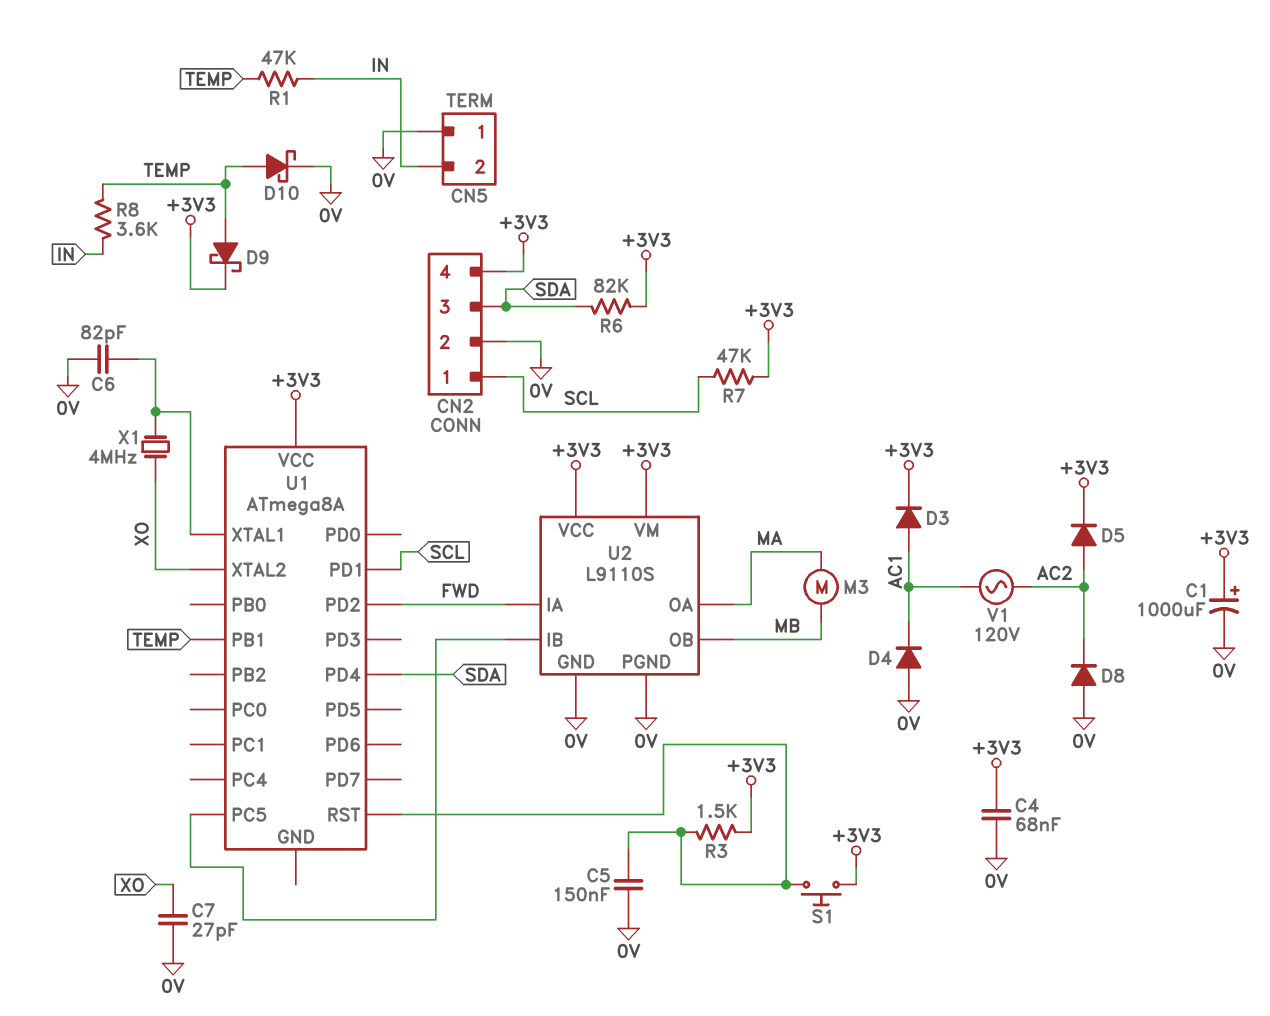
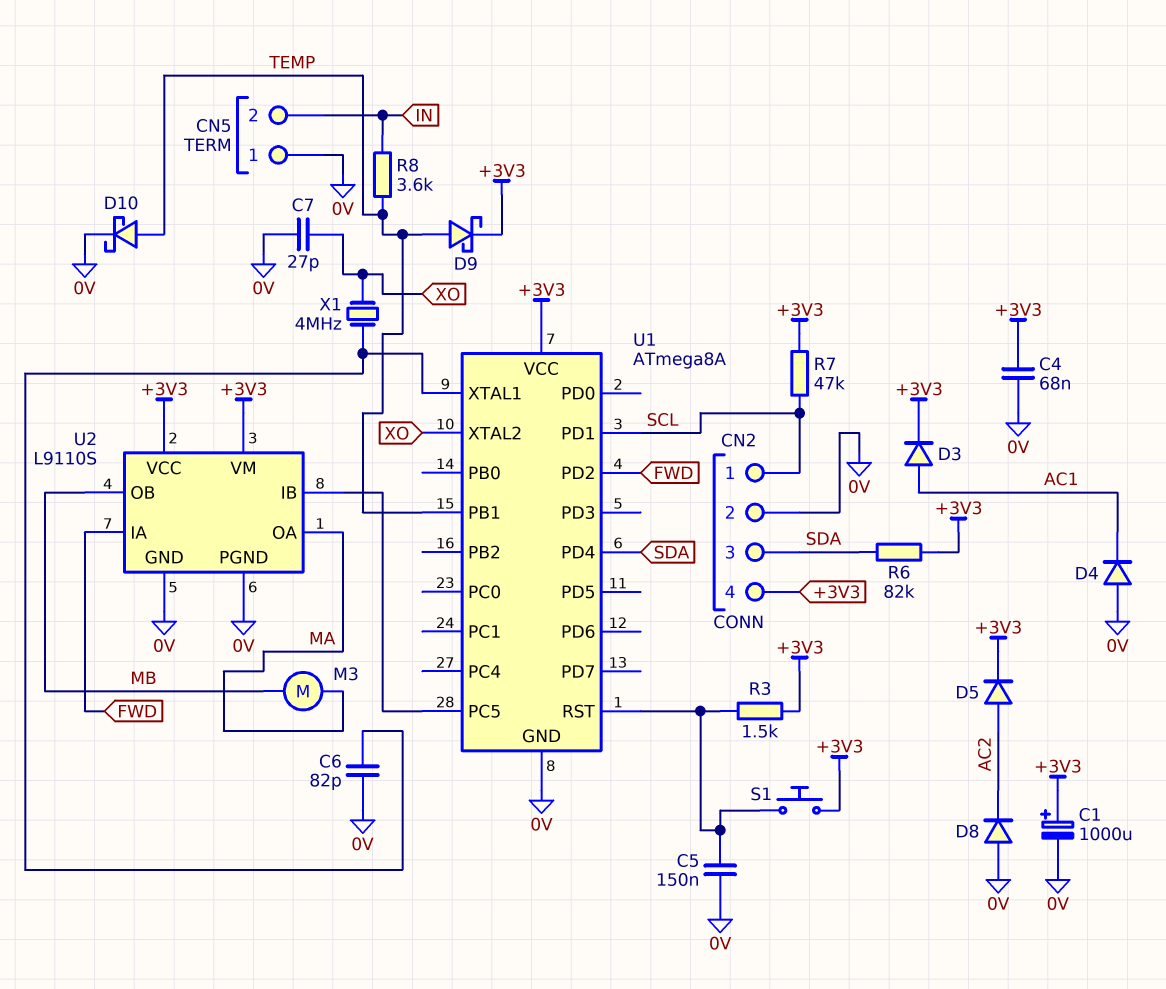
R1: 47k (IN, TEMP) -> none
U1 pin GND: none -> 0V
V1: AC 120V (AC1, AC2) -> none

